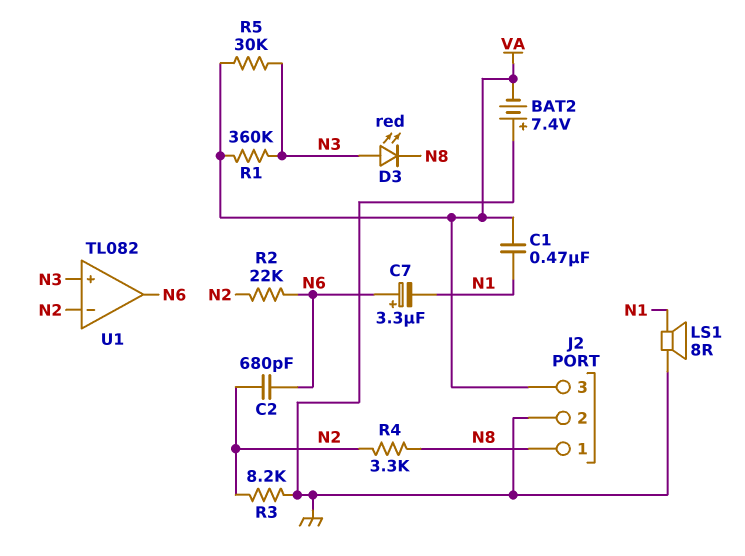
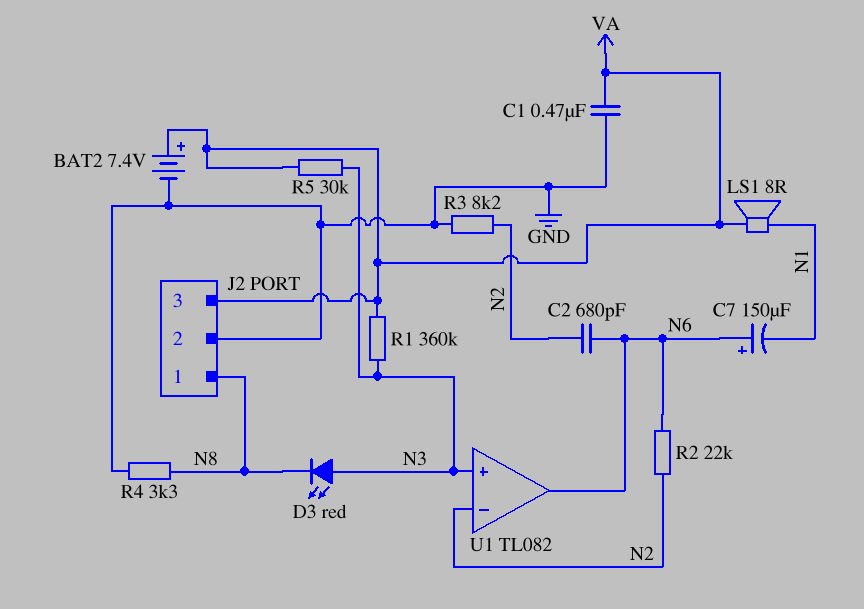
BAT2: 7.4V (plus GND, minus VA) -> 7.4V (plus VA, minus GND)
C1: 470nF (N1, VA) -> 470nF (GND, VA)
C7: 3.3uF (plus N6, minus N1) -> 150uF (plus N6, minus N1)
LS1: speaker 8R (GND, N1) -> speaker 8R (N1, VA)
R4: 3.3k (N2, N8) -> 3.3k (GND, N8)

